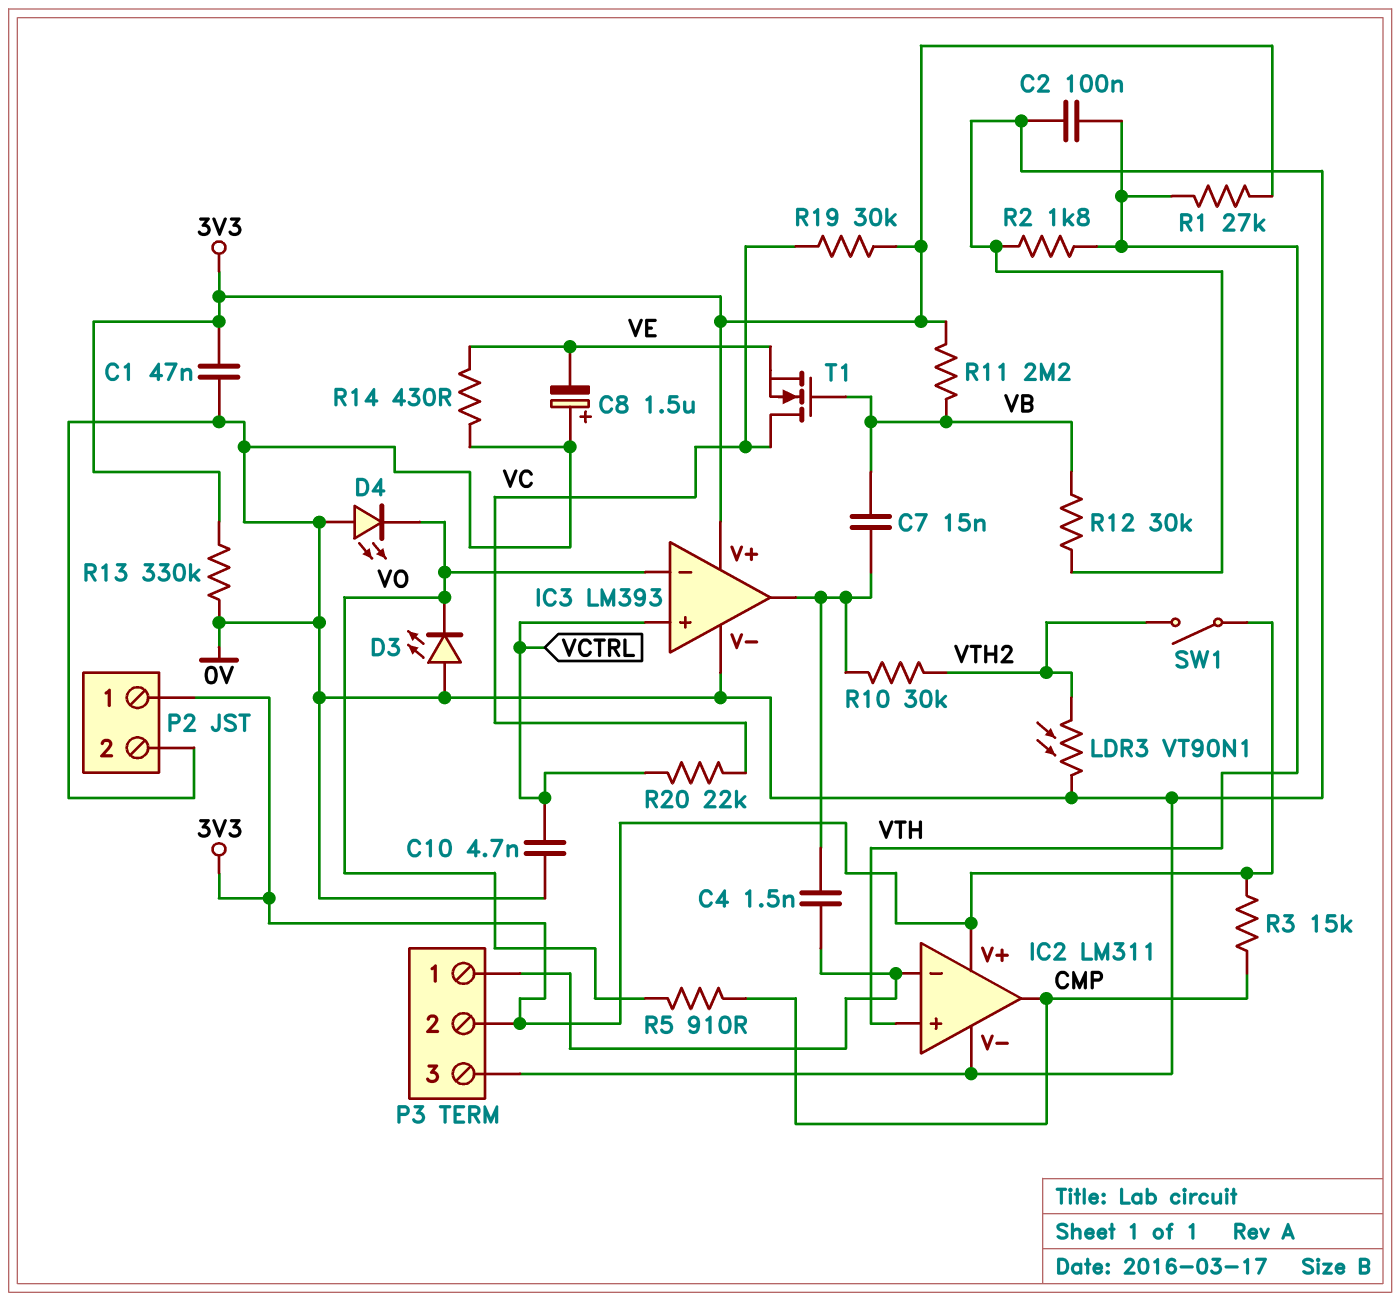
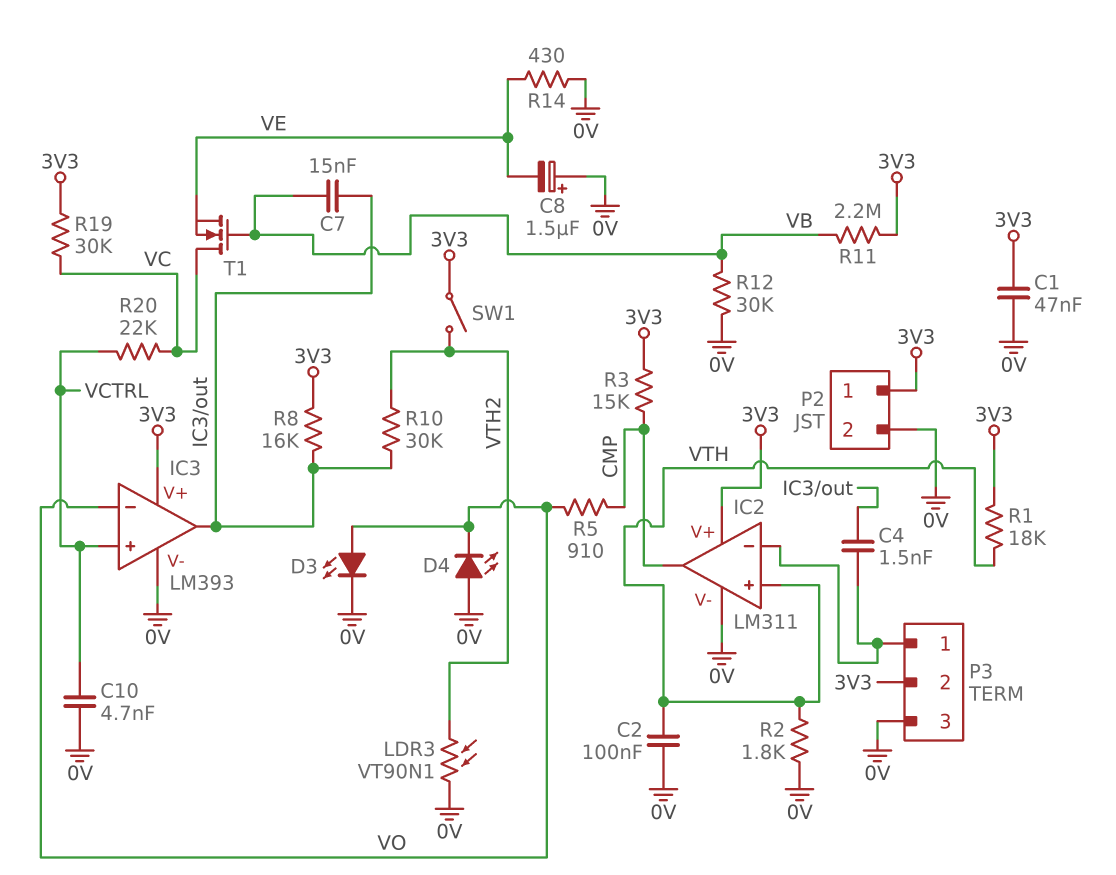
D3: LED (A 0V, K VO) -> LED (A VO, K 0V)
R1: 27k (3V3, VTH) -> 18k (3V3, VTH)
R8: none -> 16k (3V3, IC3/out)
R13: 330k (0V, 3V3) -> none

